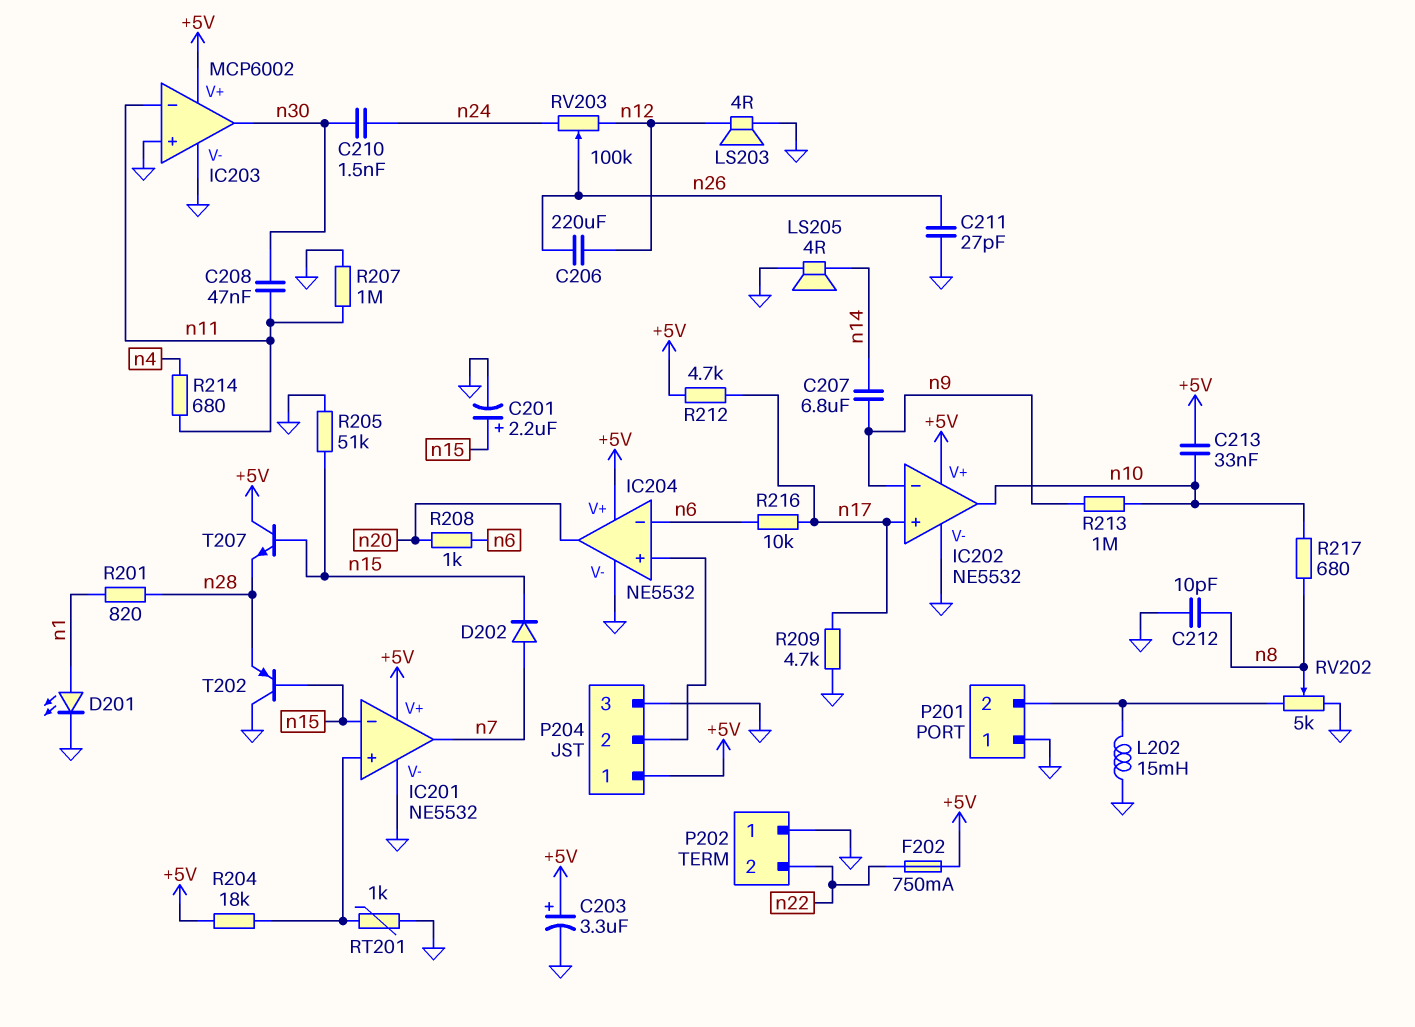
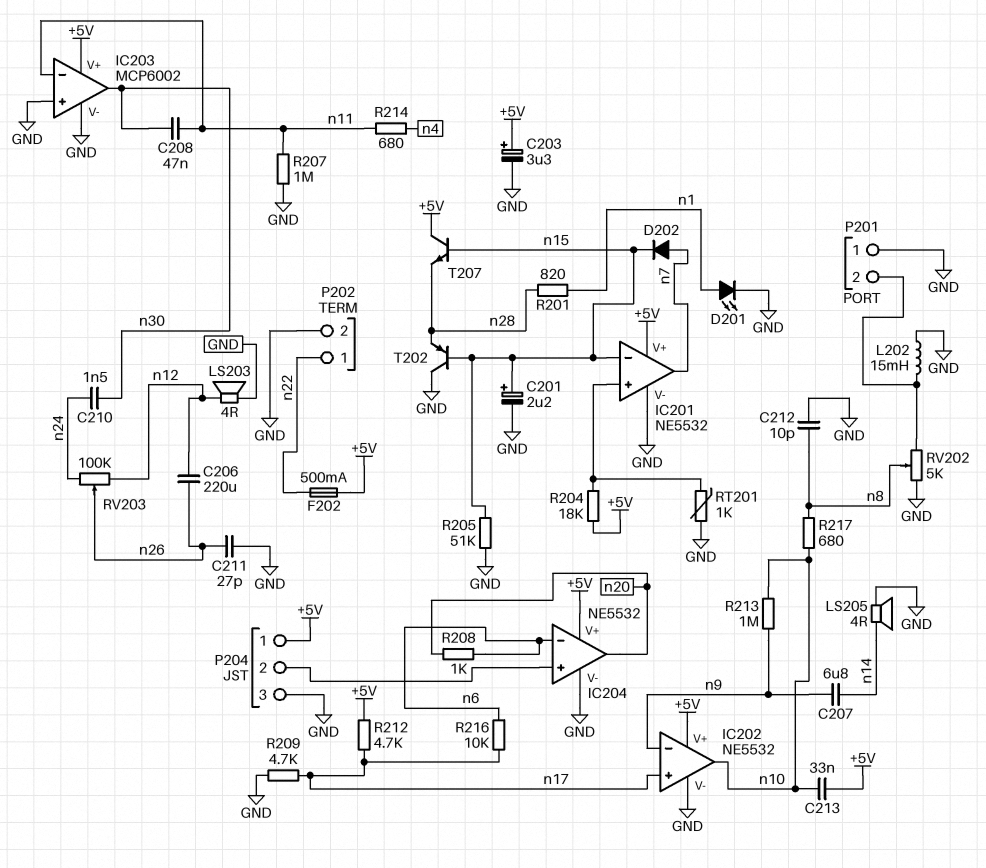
F202: 750mA (+5V, n22) -> 500mA (+5V, n22)
P202 pin 1: GND -> n22
P202 pin 2: n22 -> GND

